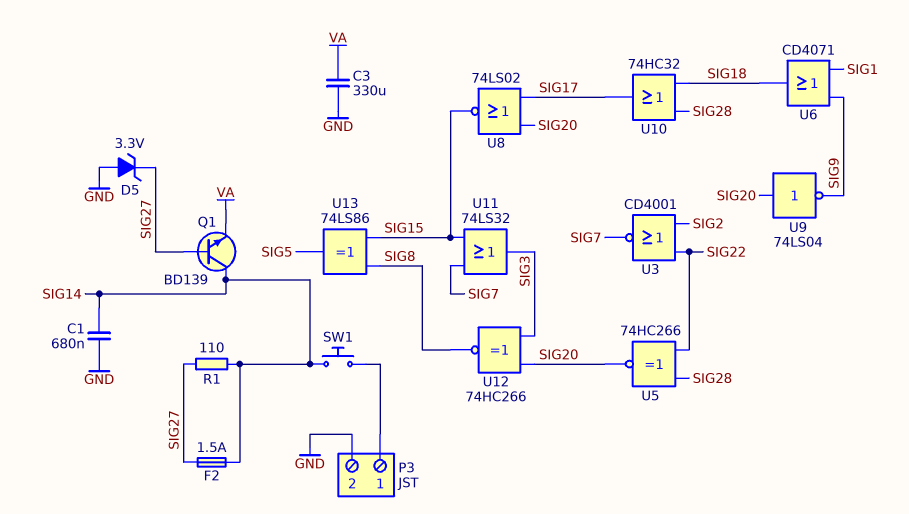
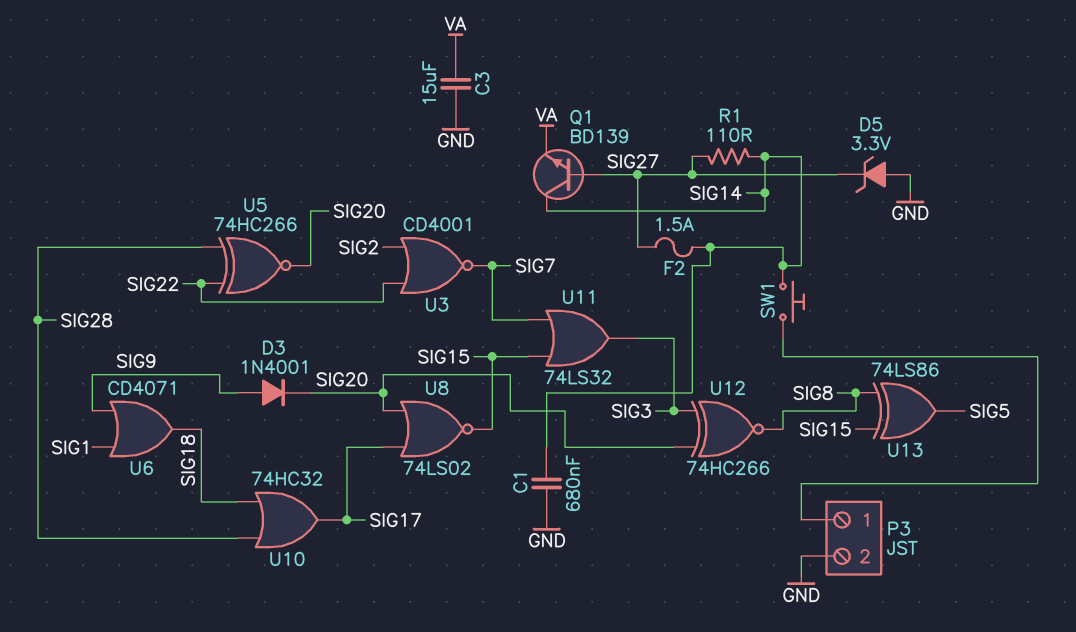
C3: 330uF (GND, VA) -> 15uF (GND, VA)
D3: none -> diode 1N4001 (A SIG9, K SIG20)
U9: NOT 74LS04 (in SIG20, out SIG9) -> none

